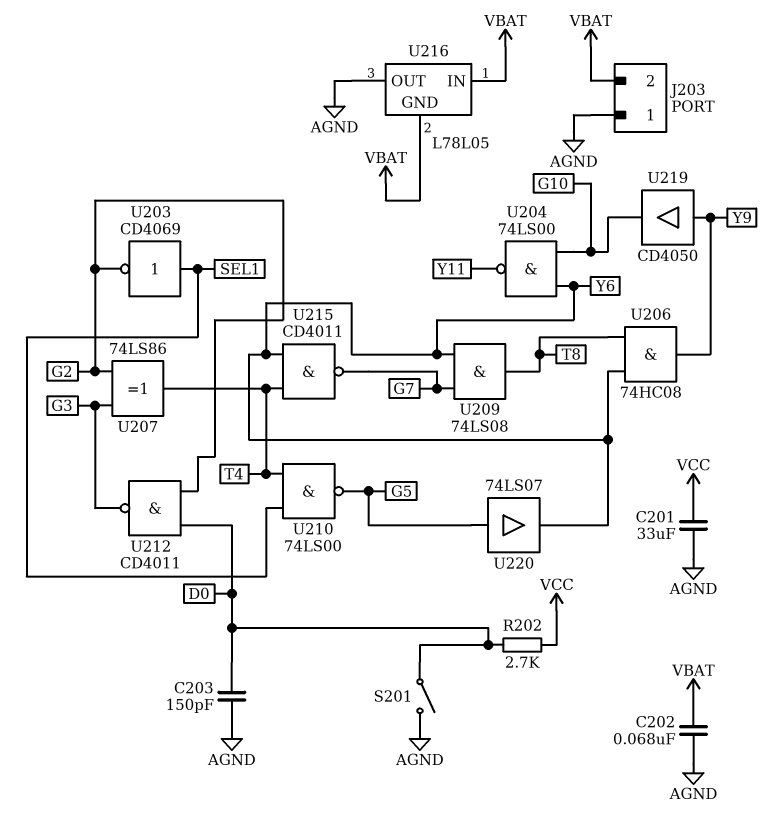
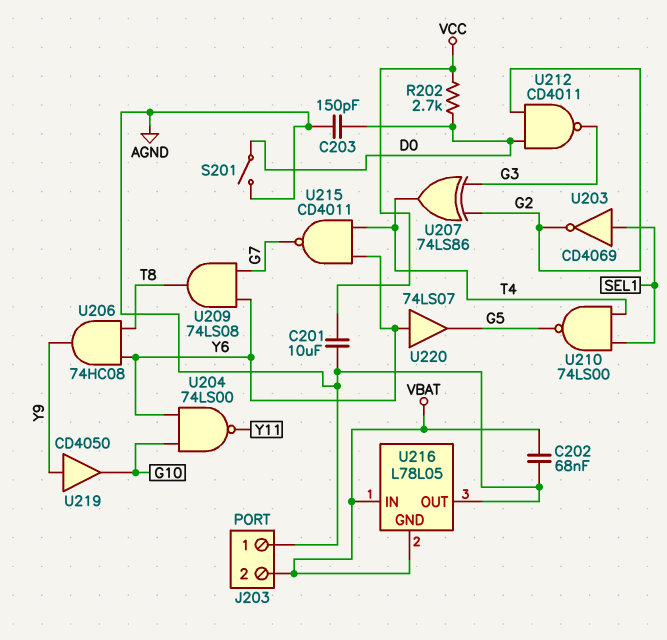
C201: 33uF (AGND, VCC) -> 10uF (AGND, VCC)
U220: buffer 74LS07 (in G5, out Y6) -> buffer 74LS07 (in Y6, out G5)

